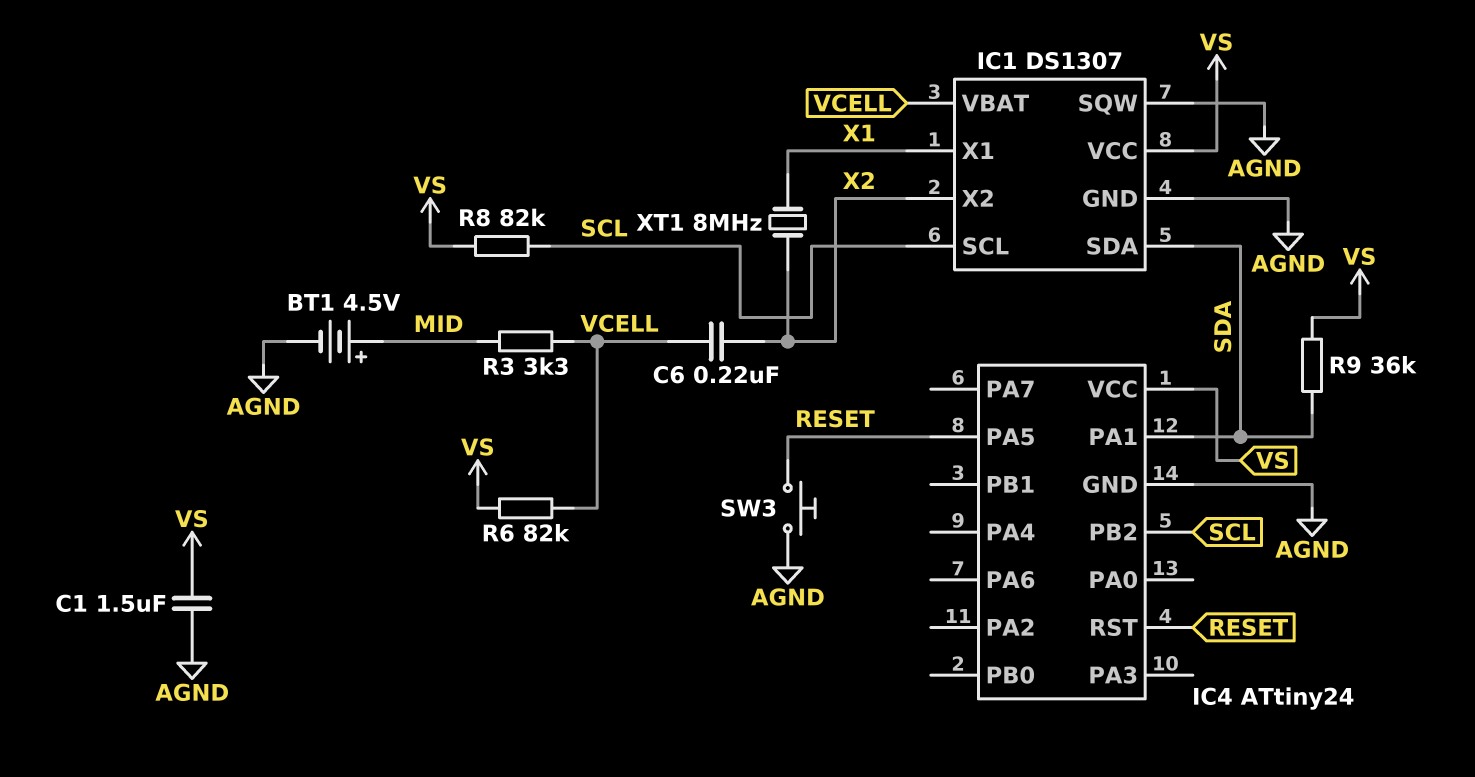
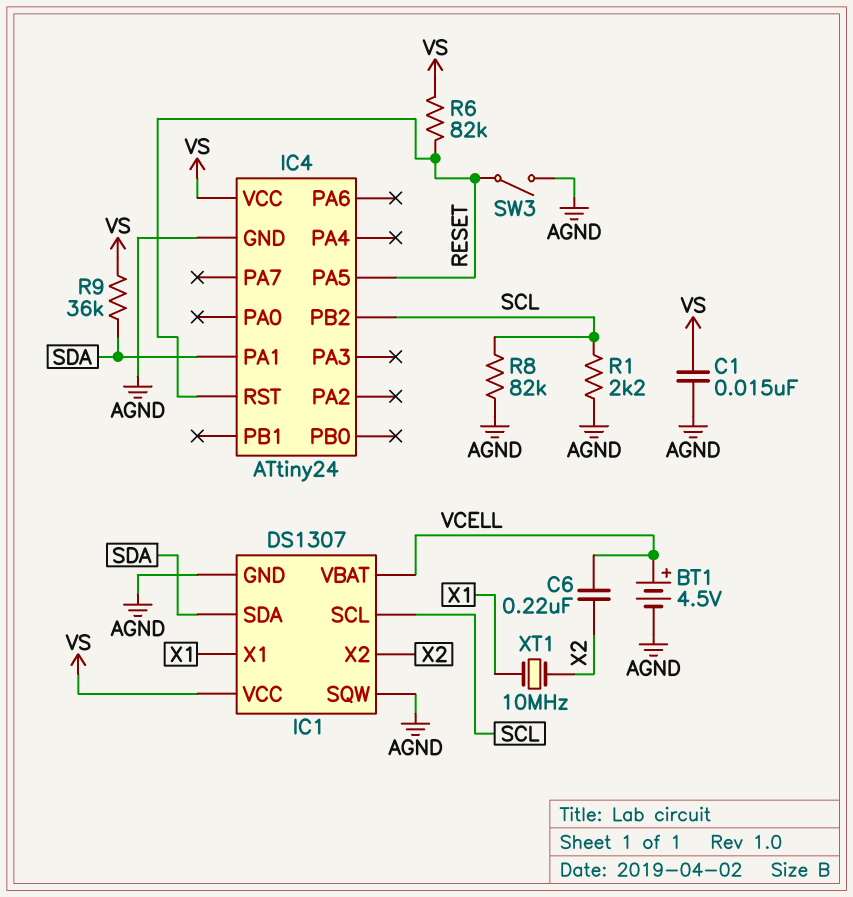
BT1: 4.5V (plus MID, minus AGND) -> 4.5V (plus VCELL, minus AGND)
C1: 1.5uF (AGND, VS) -> 15nF (AGND, VS)
R1: none -> 2.2k (AGND, SCL)
R3: 3.3k (MID, VCELL) -> none
R6: 82k (VCELL, VS) -> 82k (RESET, VS)
R8: 82k (SCL, VS) -> 82k (AGND, SCL)
SW3: button (AGND, RESET) -> switch (AGND, RESET)
XT1: 8MHz (X1, X2) -> 10MHz (X1, X2)

